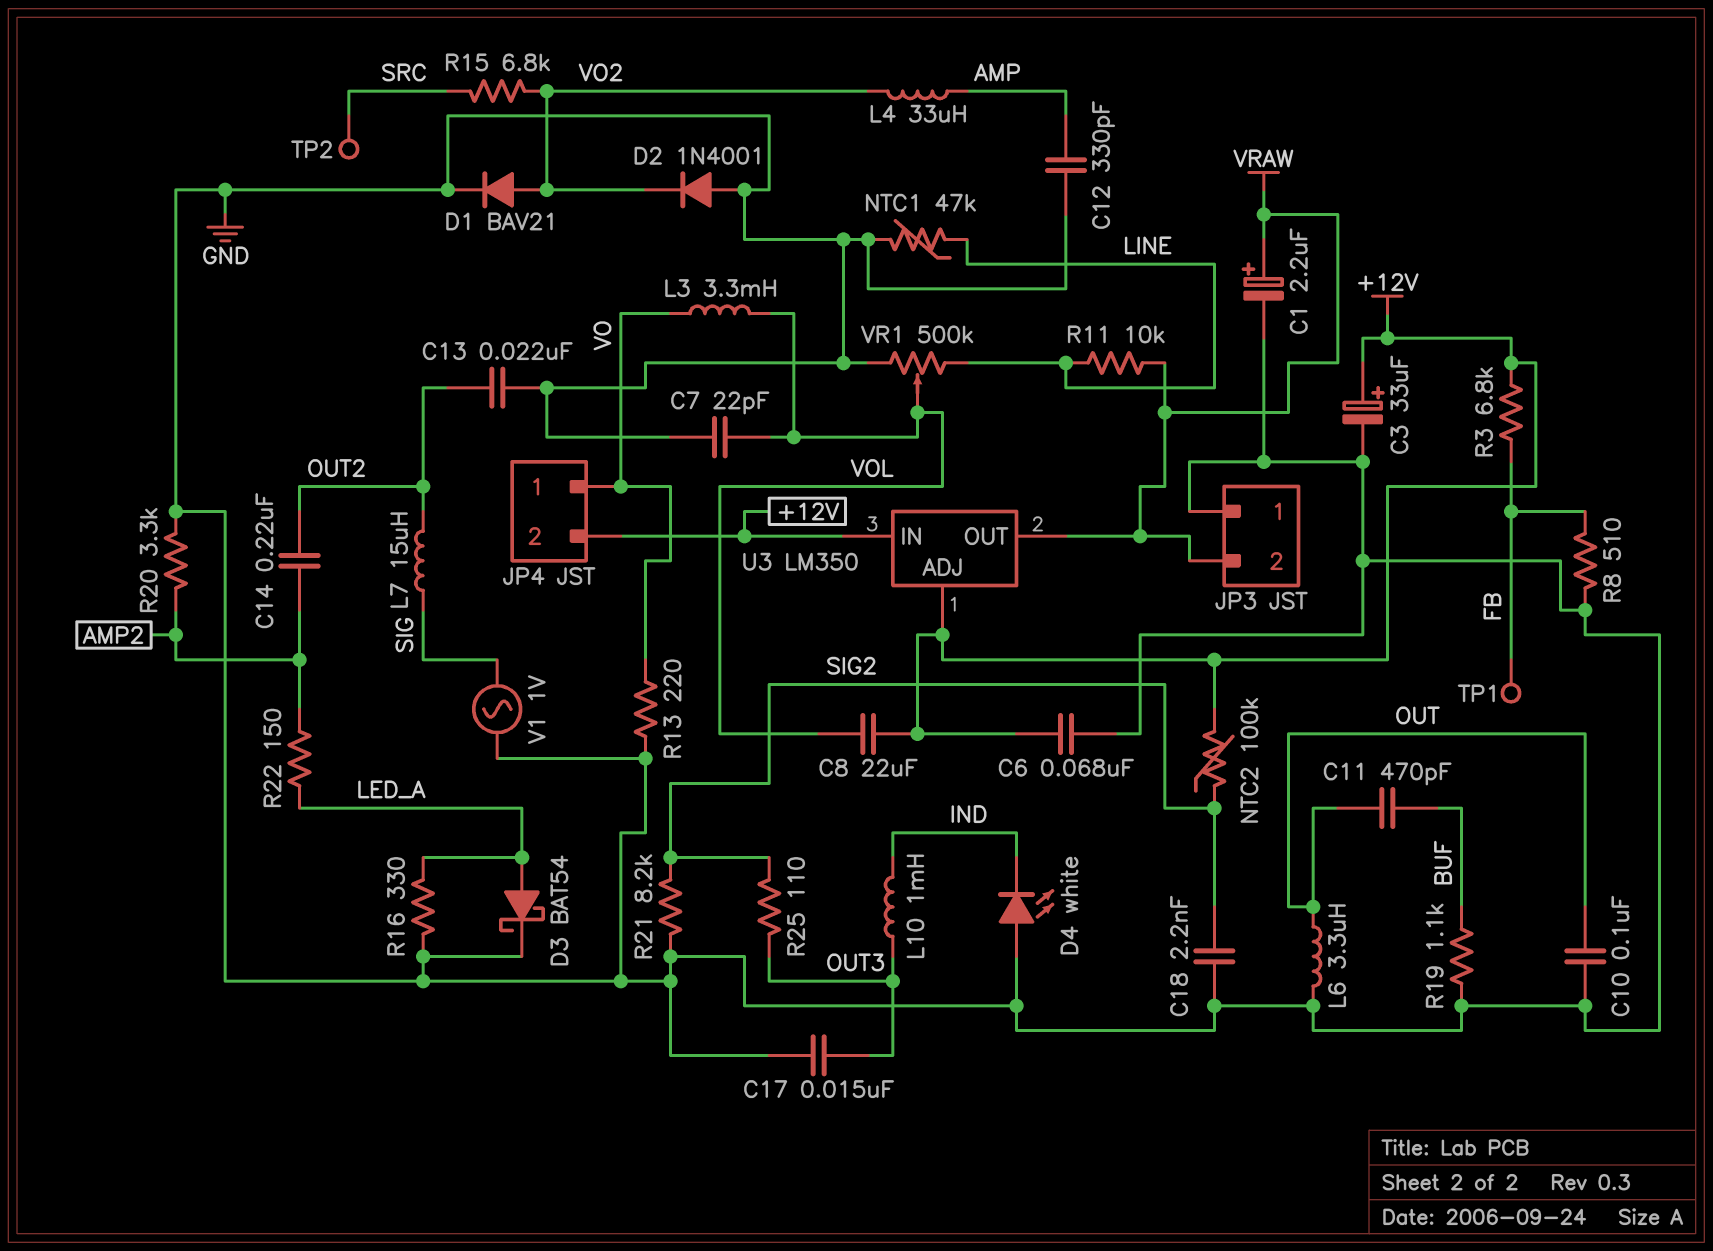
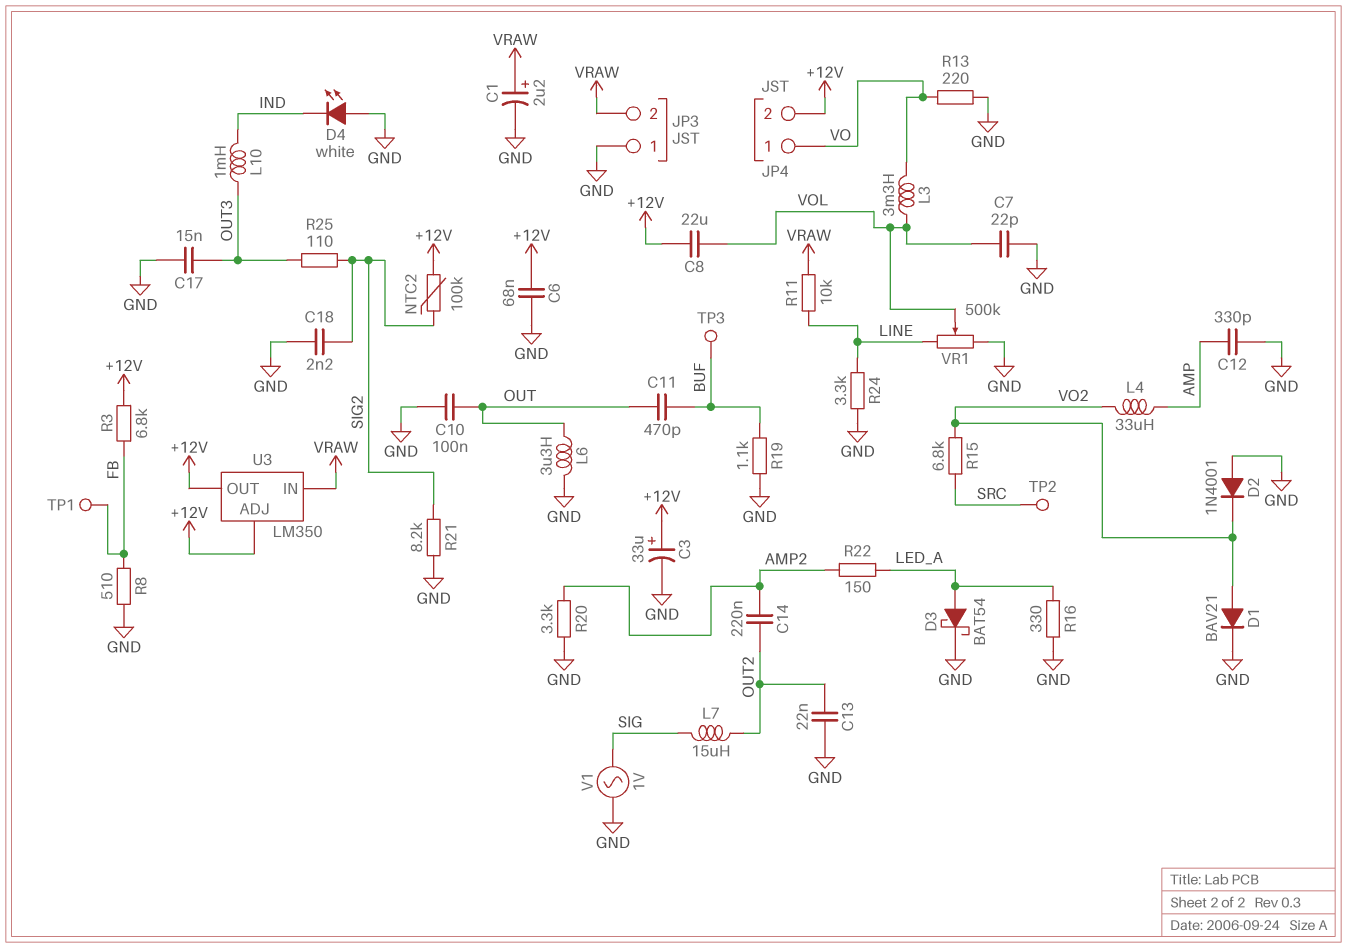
NTC1: 47k (GND, LINE) -> none
R24: none -> 3.3k (GND, LINE)
TP3: none -> test point (BUF)
U3 pin IN: +12V -> VRAW
U3 pin OUT: VRAW -> +12V

